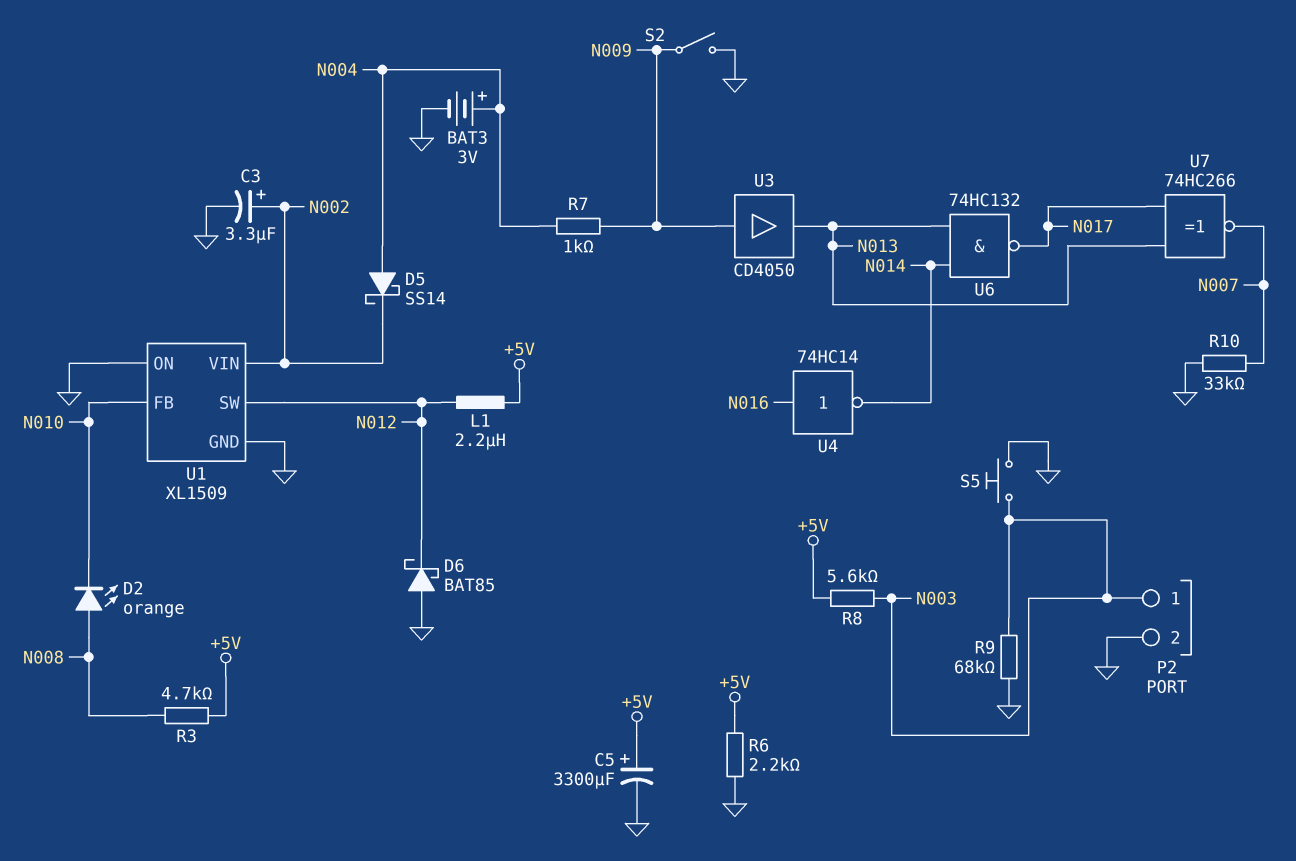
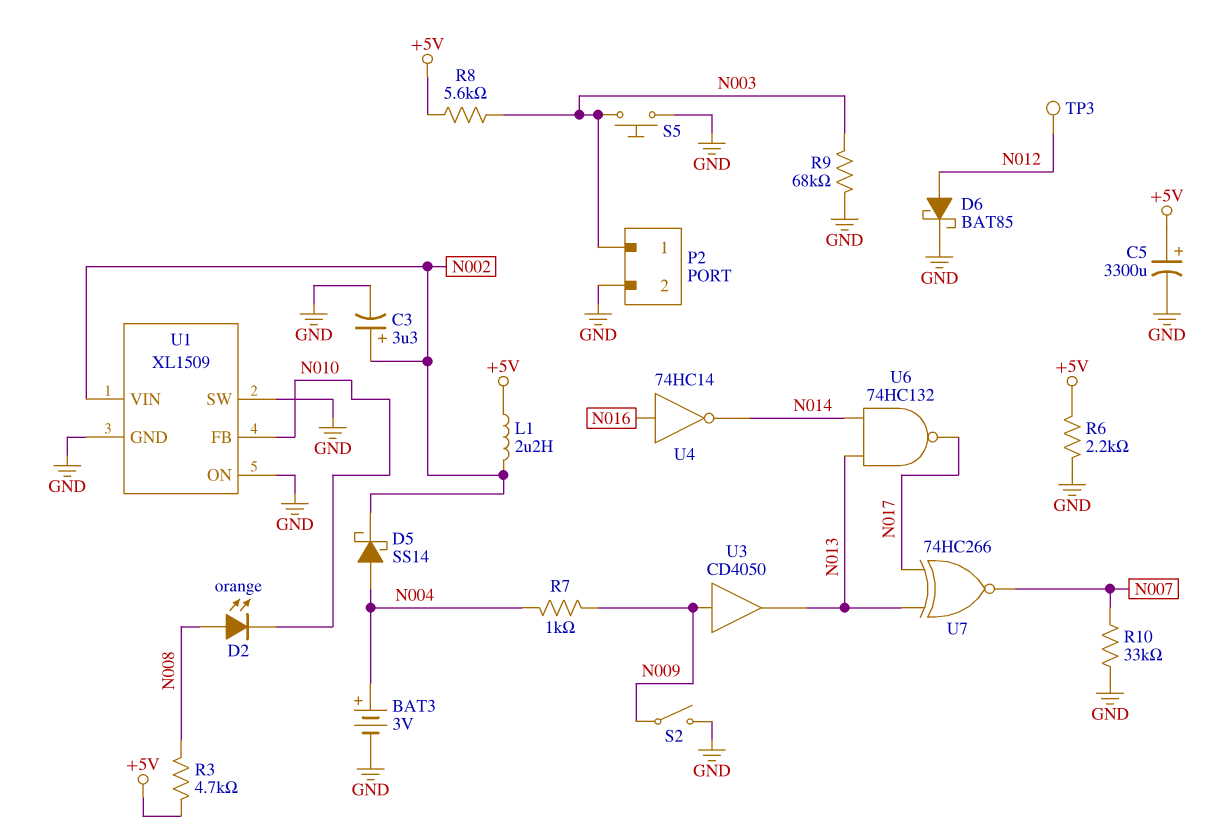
D6: schottky BAT85 (A GND, K N012) -> schottky BAT85 (A N012, K GND)
L1: 2.2uH (+5V, N012) -> 2.2uH (+5V, N002)
TP3: none -> test point (N012)
U1 pin SW: N012 -> GND

